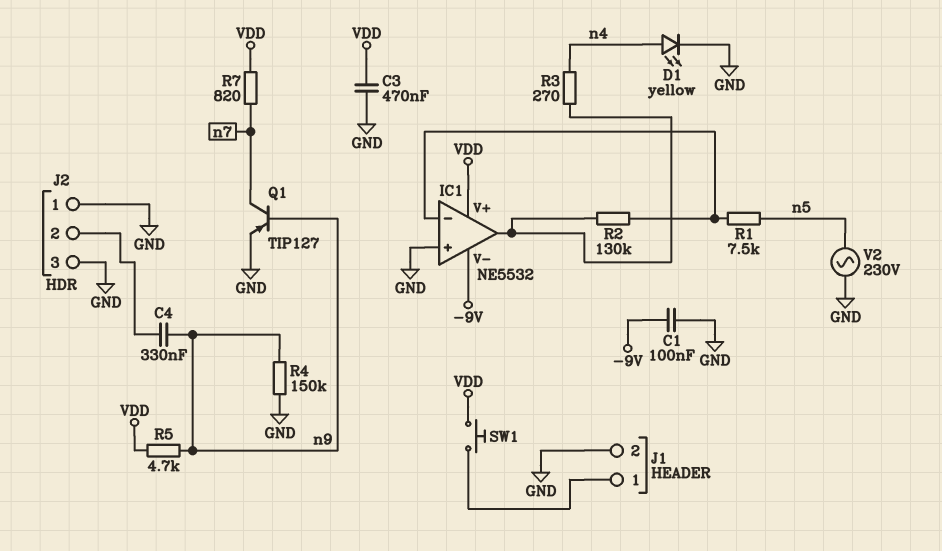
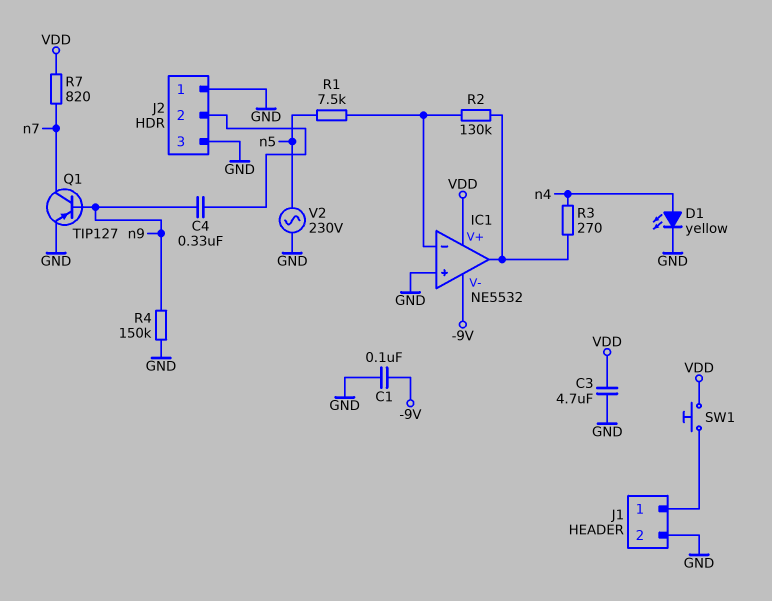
C3: 470nF (GND, VDD) -> 4.7uF (GND, VDD)
R5: 4.7k (VDD, n9) -> none

